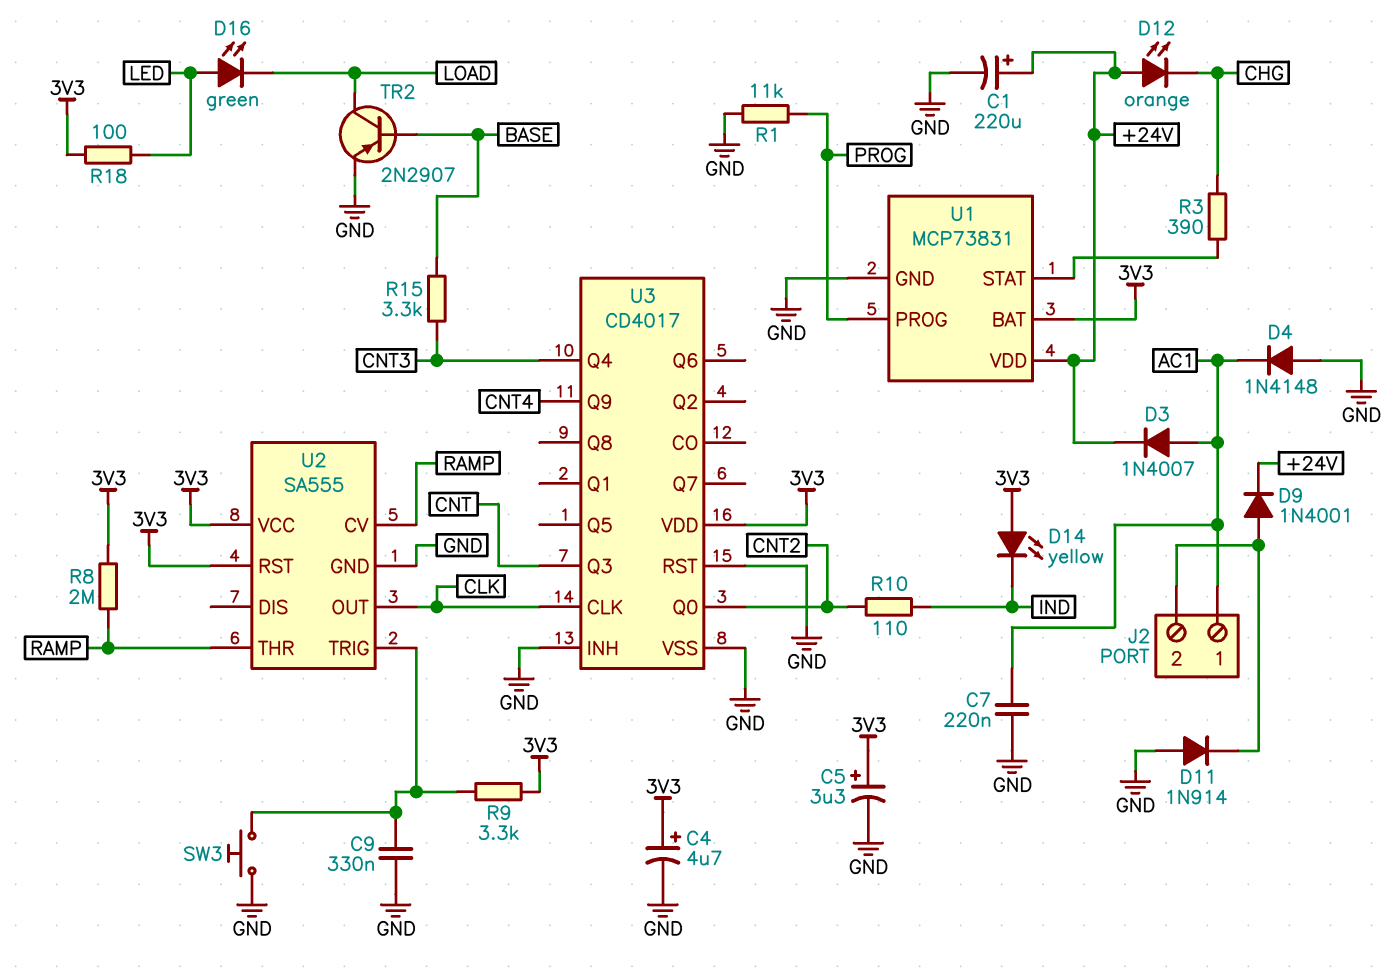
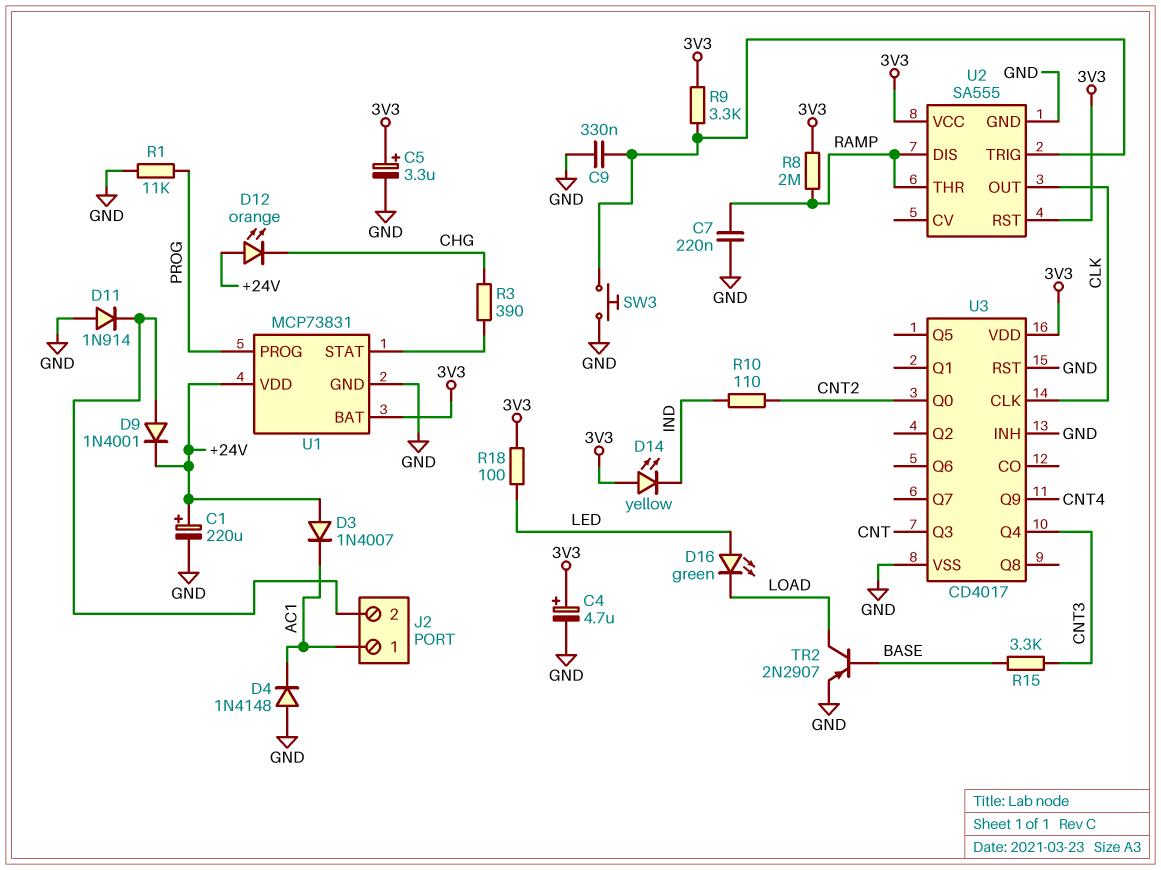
C7: 220nF (AC1, GND) -> 220nF (GND, RAMP)
D3: diode 1N4007 (A AC1, K +24V) -> diode 1N4007 (A +24V, K AC1)
U2 pin CV: RAMP -> none
U2 pin DIS: none -> RAMP

